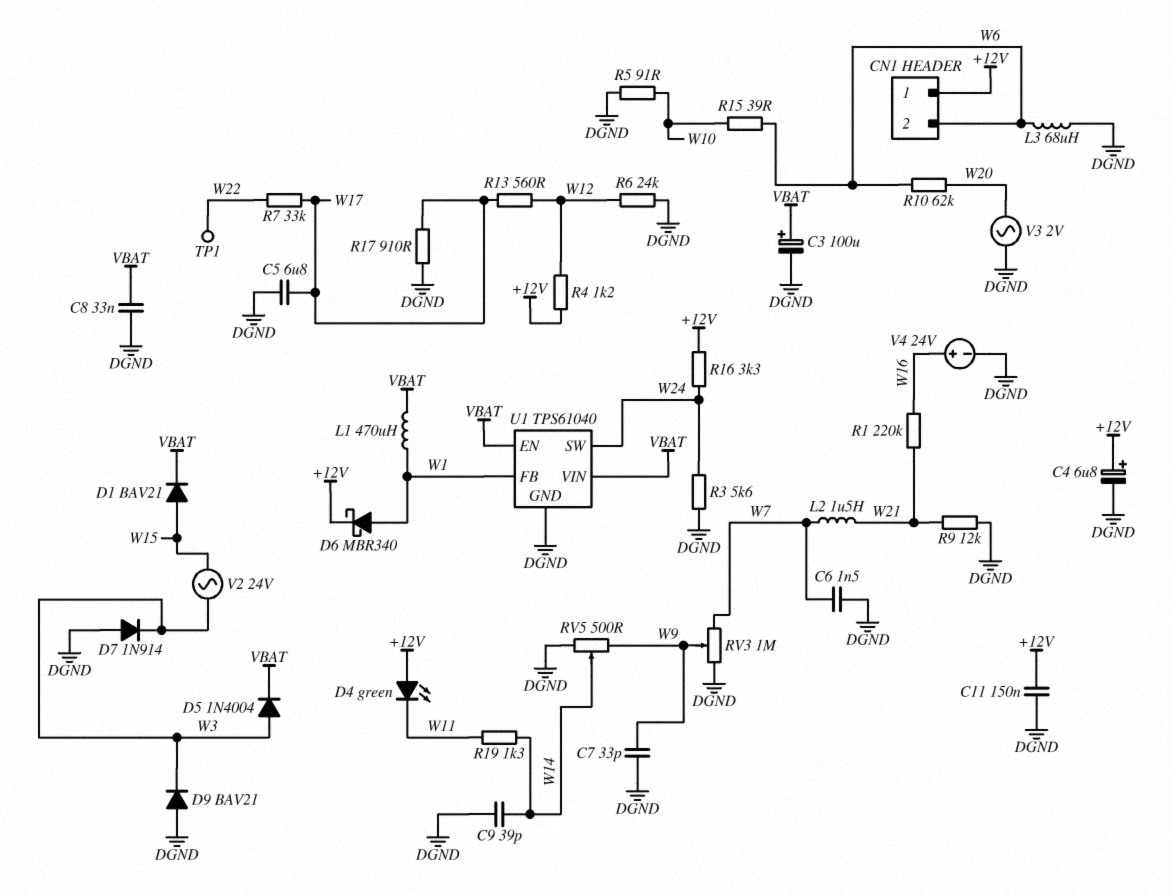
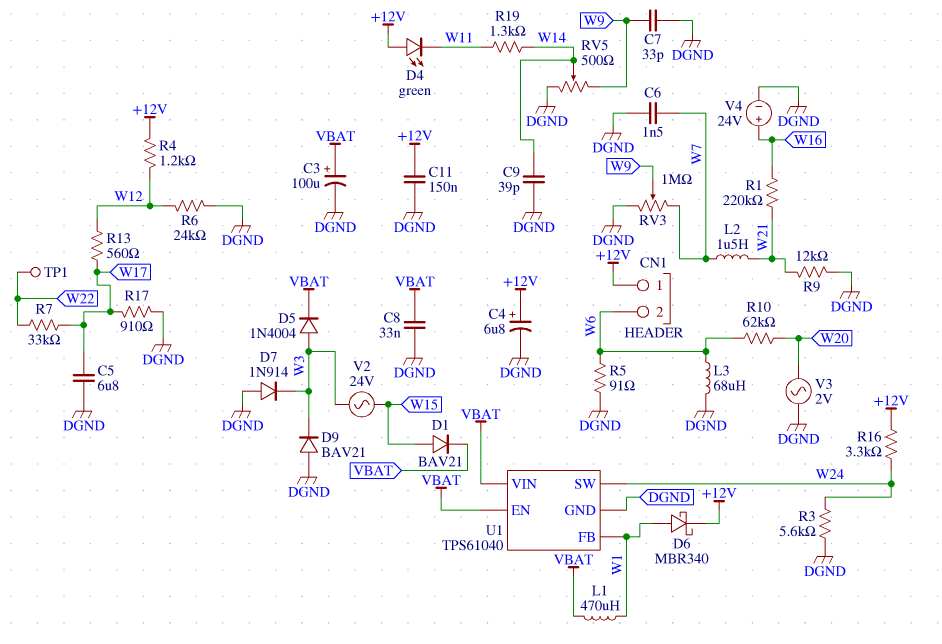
R5: 91 (DGND, W10) -> 91 (DGND, W6)
R15: 39 (W6, W10) -> none

